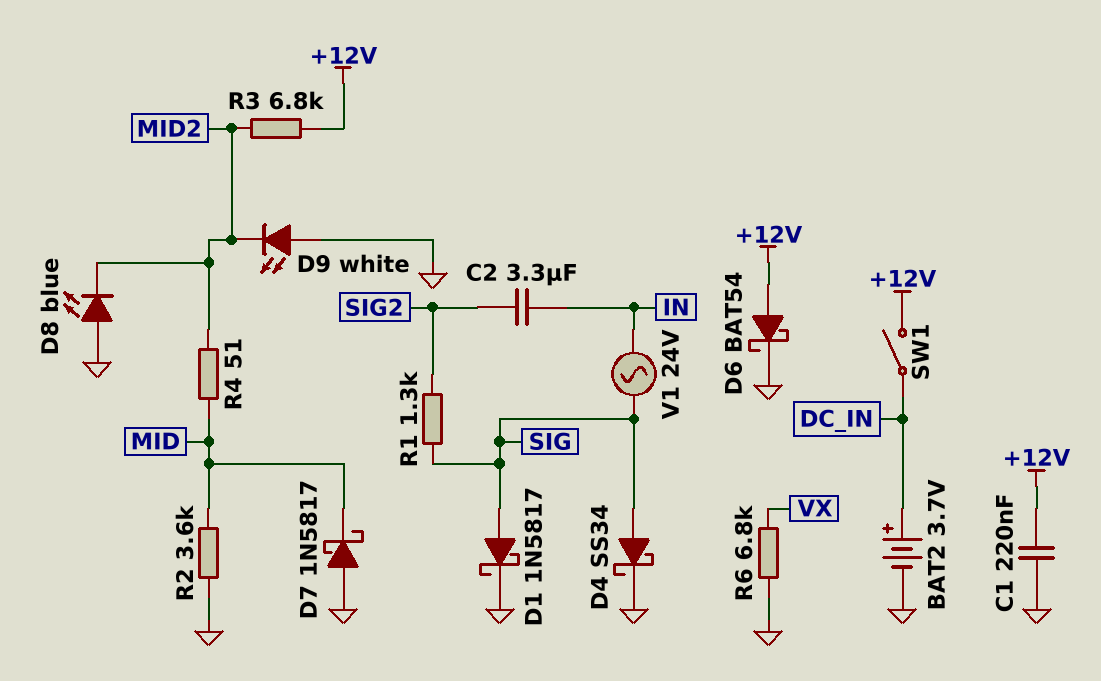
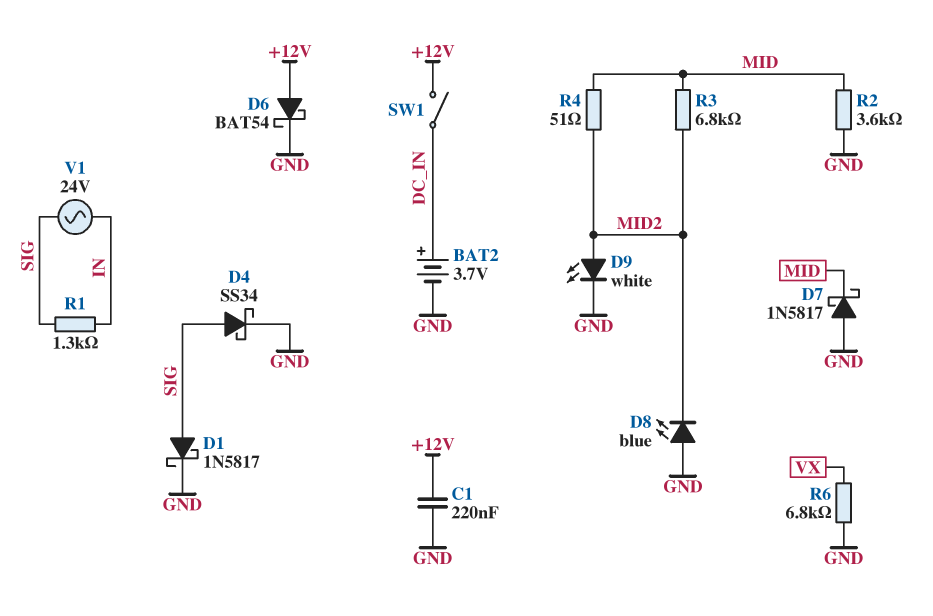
C2: 3.3uF (IN, SIG2) -> none
D9: LED white (A GND, K MID2) -> LED white (A MID2, K GND)
R1: 1.3k (SIG, SIG2) -> 1.3k (IN, SIG)
R3: 6.8k (+12V, MID2) -> 6.8k (MID, MID2)

